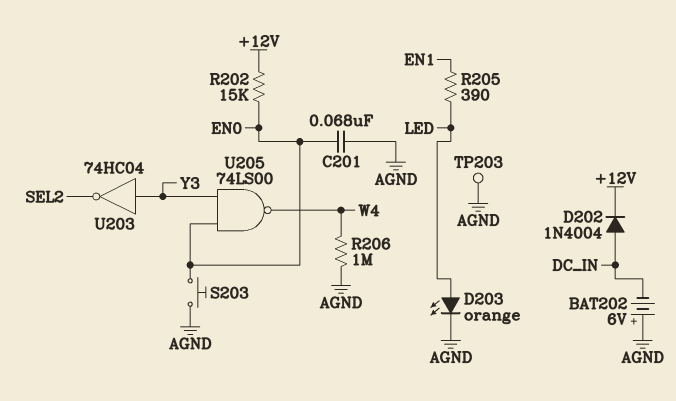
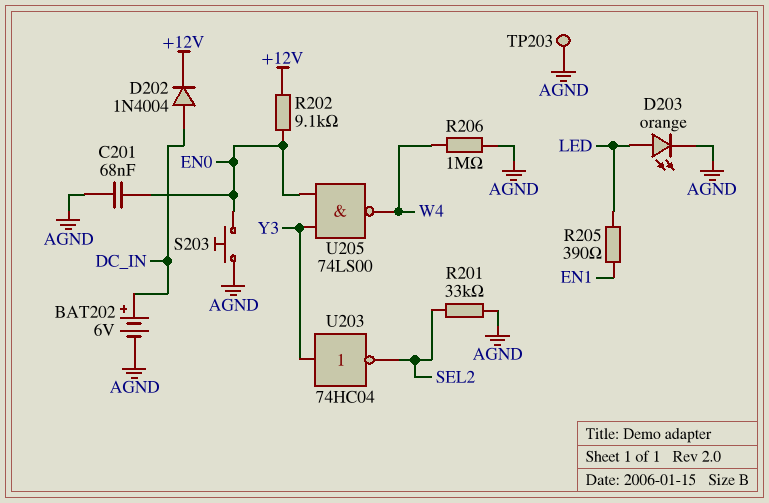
BAT202: 6V (plus AGND, minus DC_IN) -> 6V (plus DC_IN, minus AGND)
R201: none -> 33k (AGND, SEL2)
R202: 15k (+12V, EN0) -> 9.1k (+12V, EN0)

